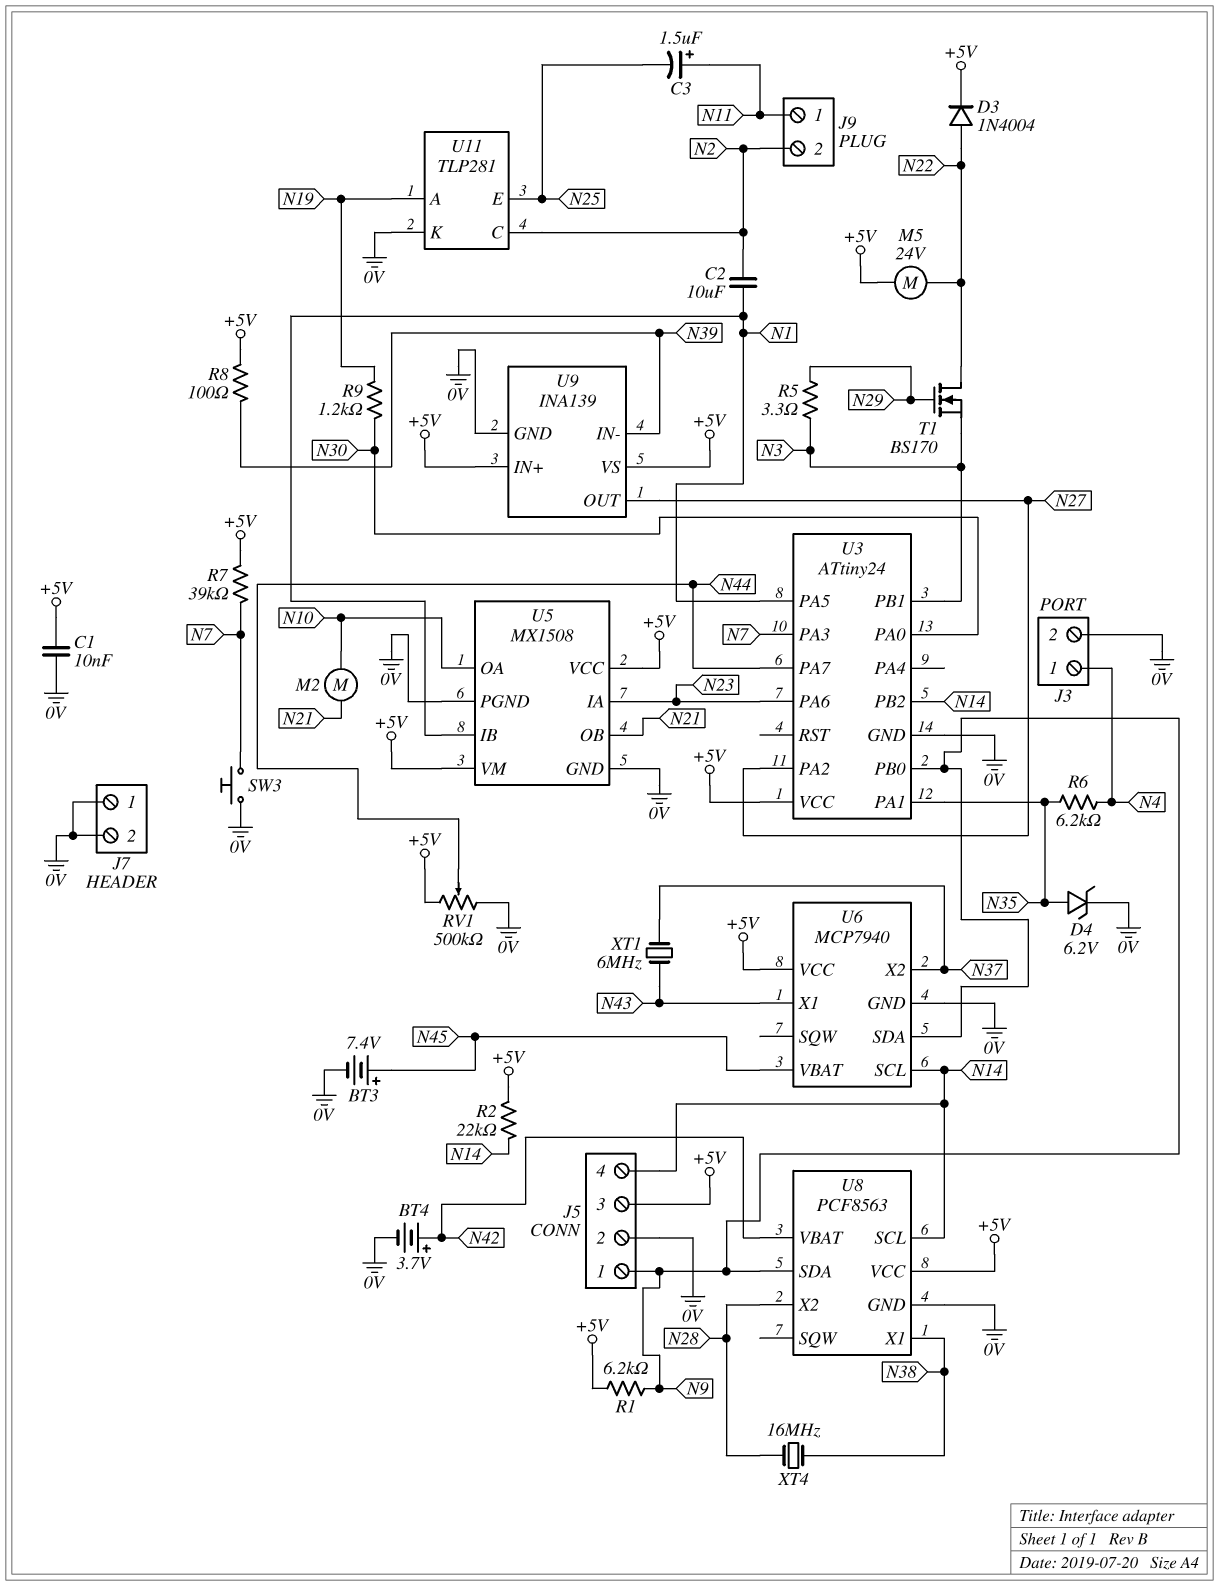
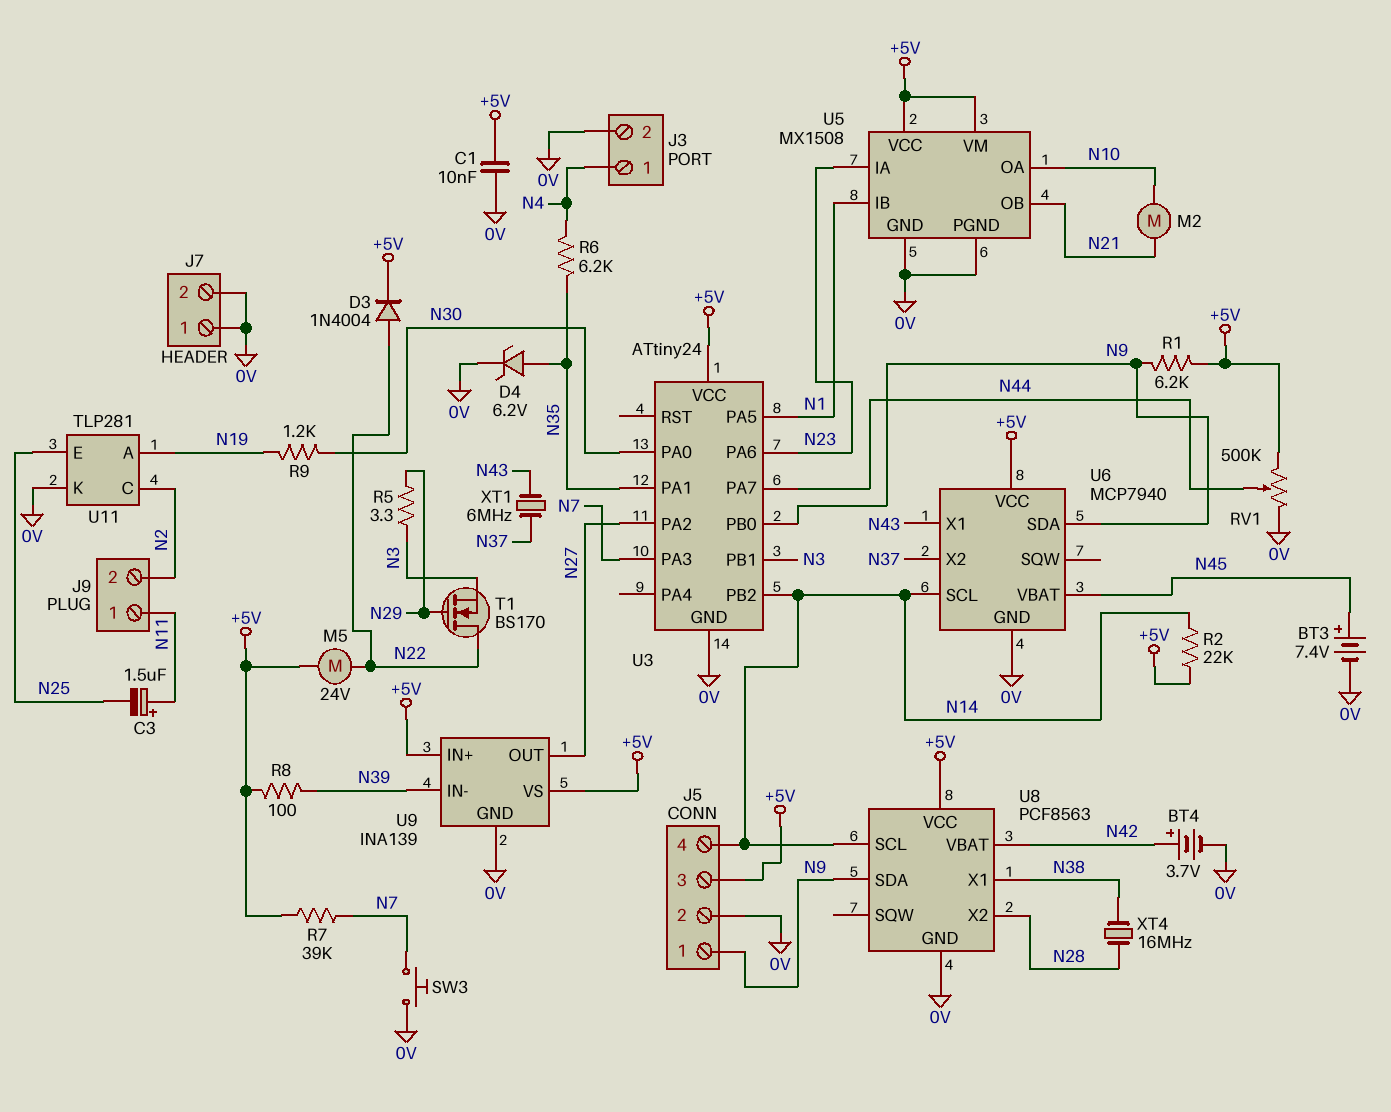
C2: 10uF (N1, N2) -> none

